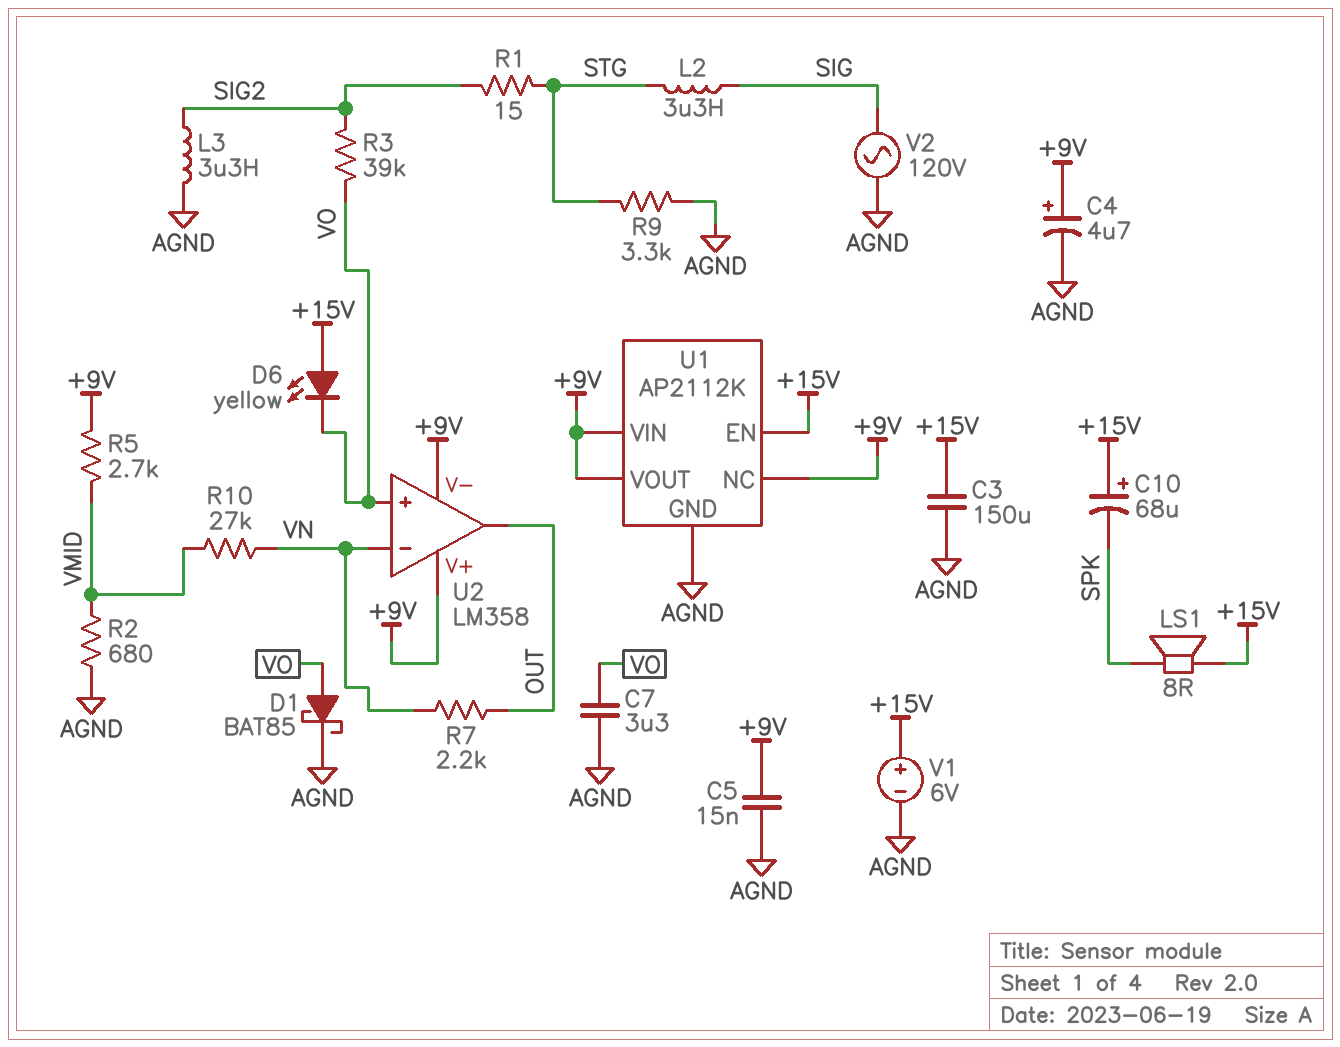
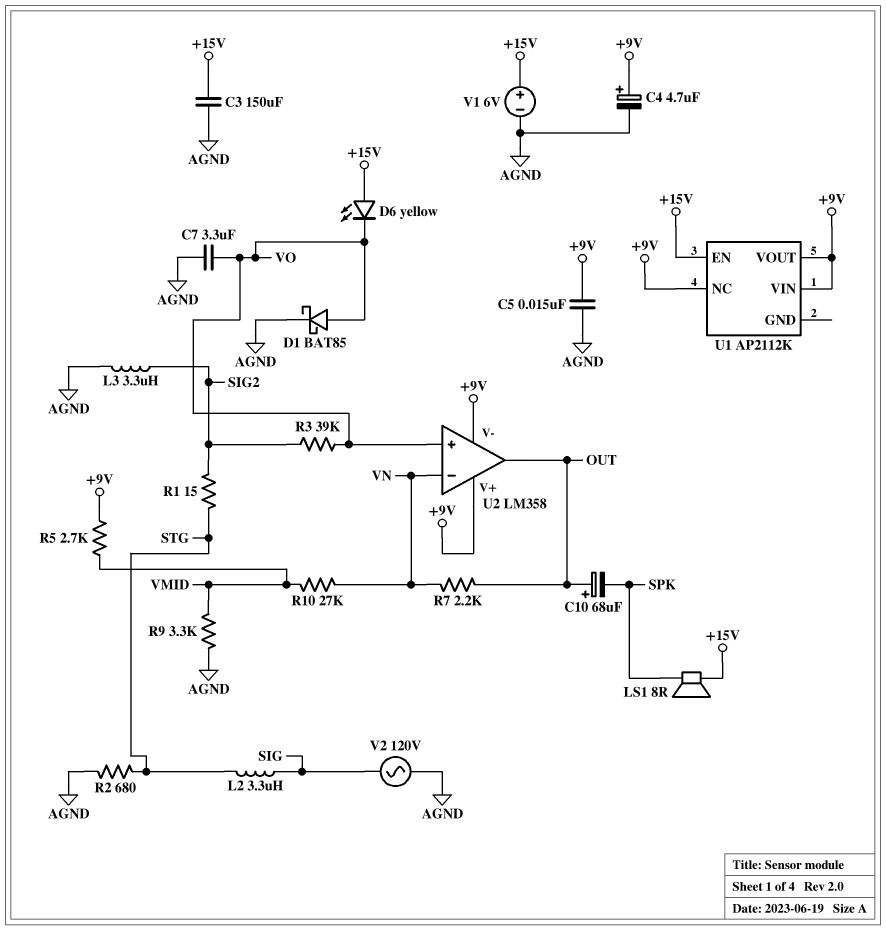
C10: 68uF (plus +15V, minus SPK) -> 68uF (plus OUT, minus SPK)
R2: 680 (AGND, VMID) -> 680 (AGND, STG)
R9: 3.3k (AGND, STG) -> 3.3k (AGND, VMID)
U1 pin GND: AGND -> none

